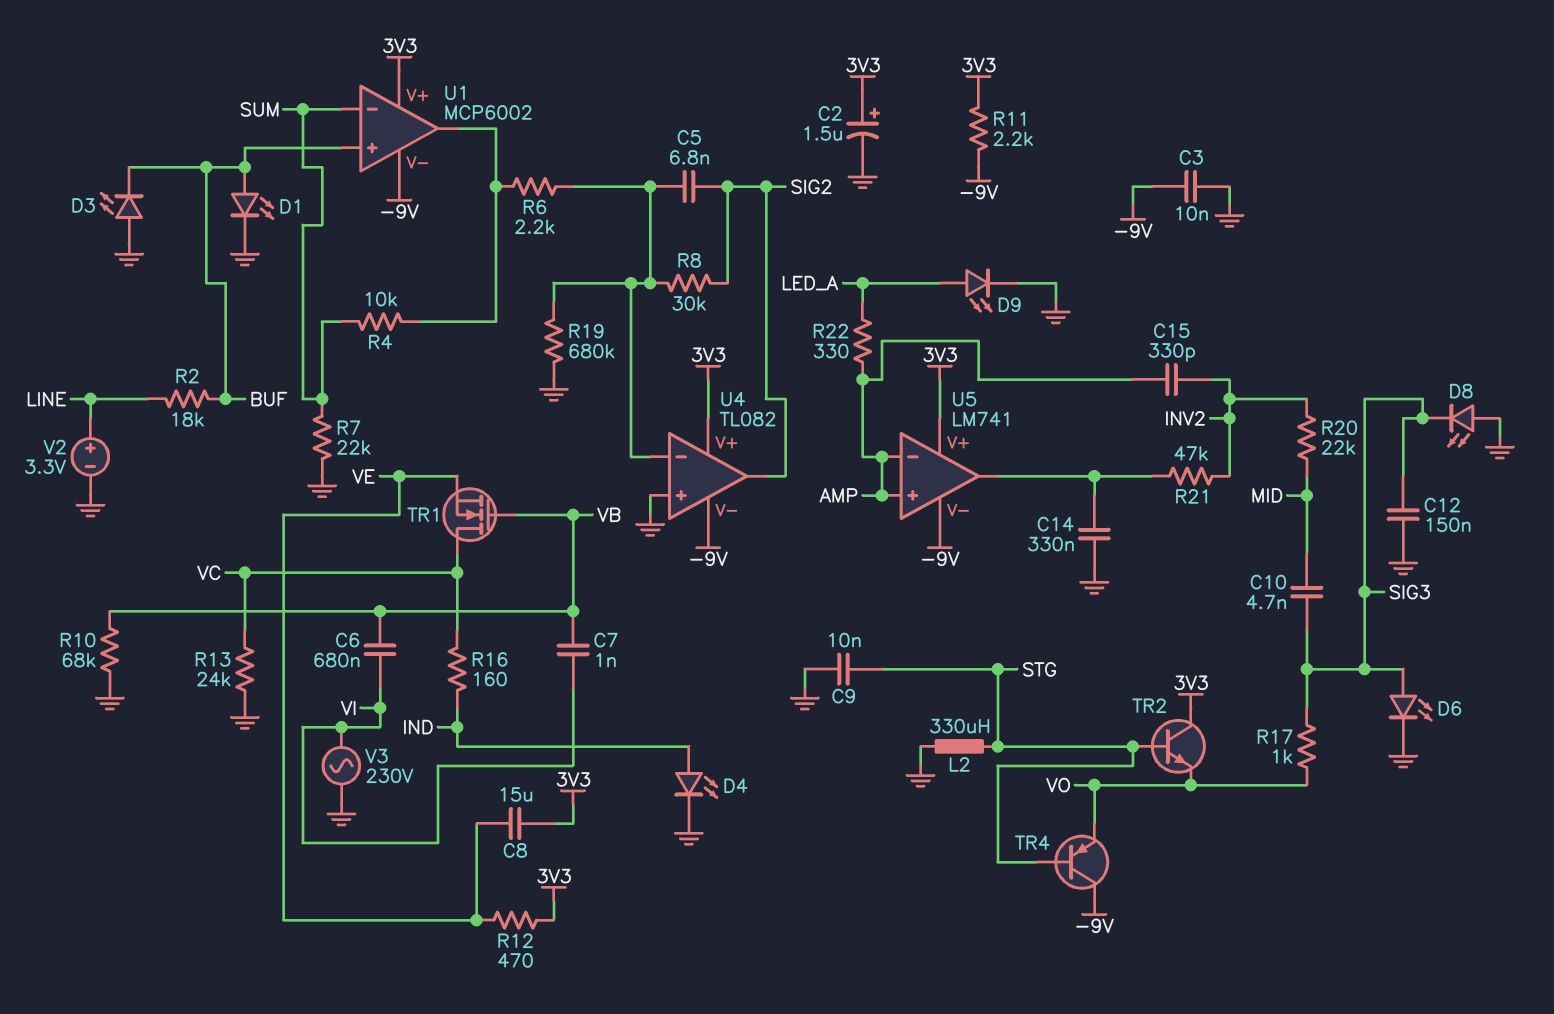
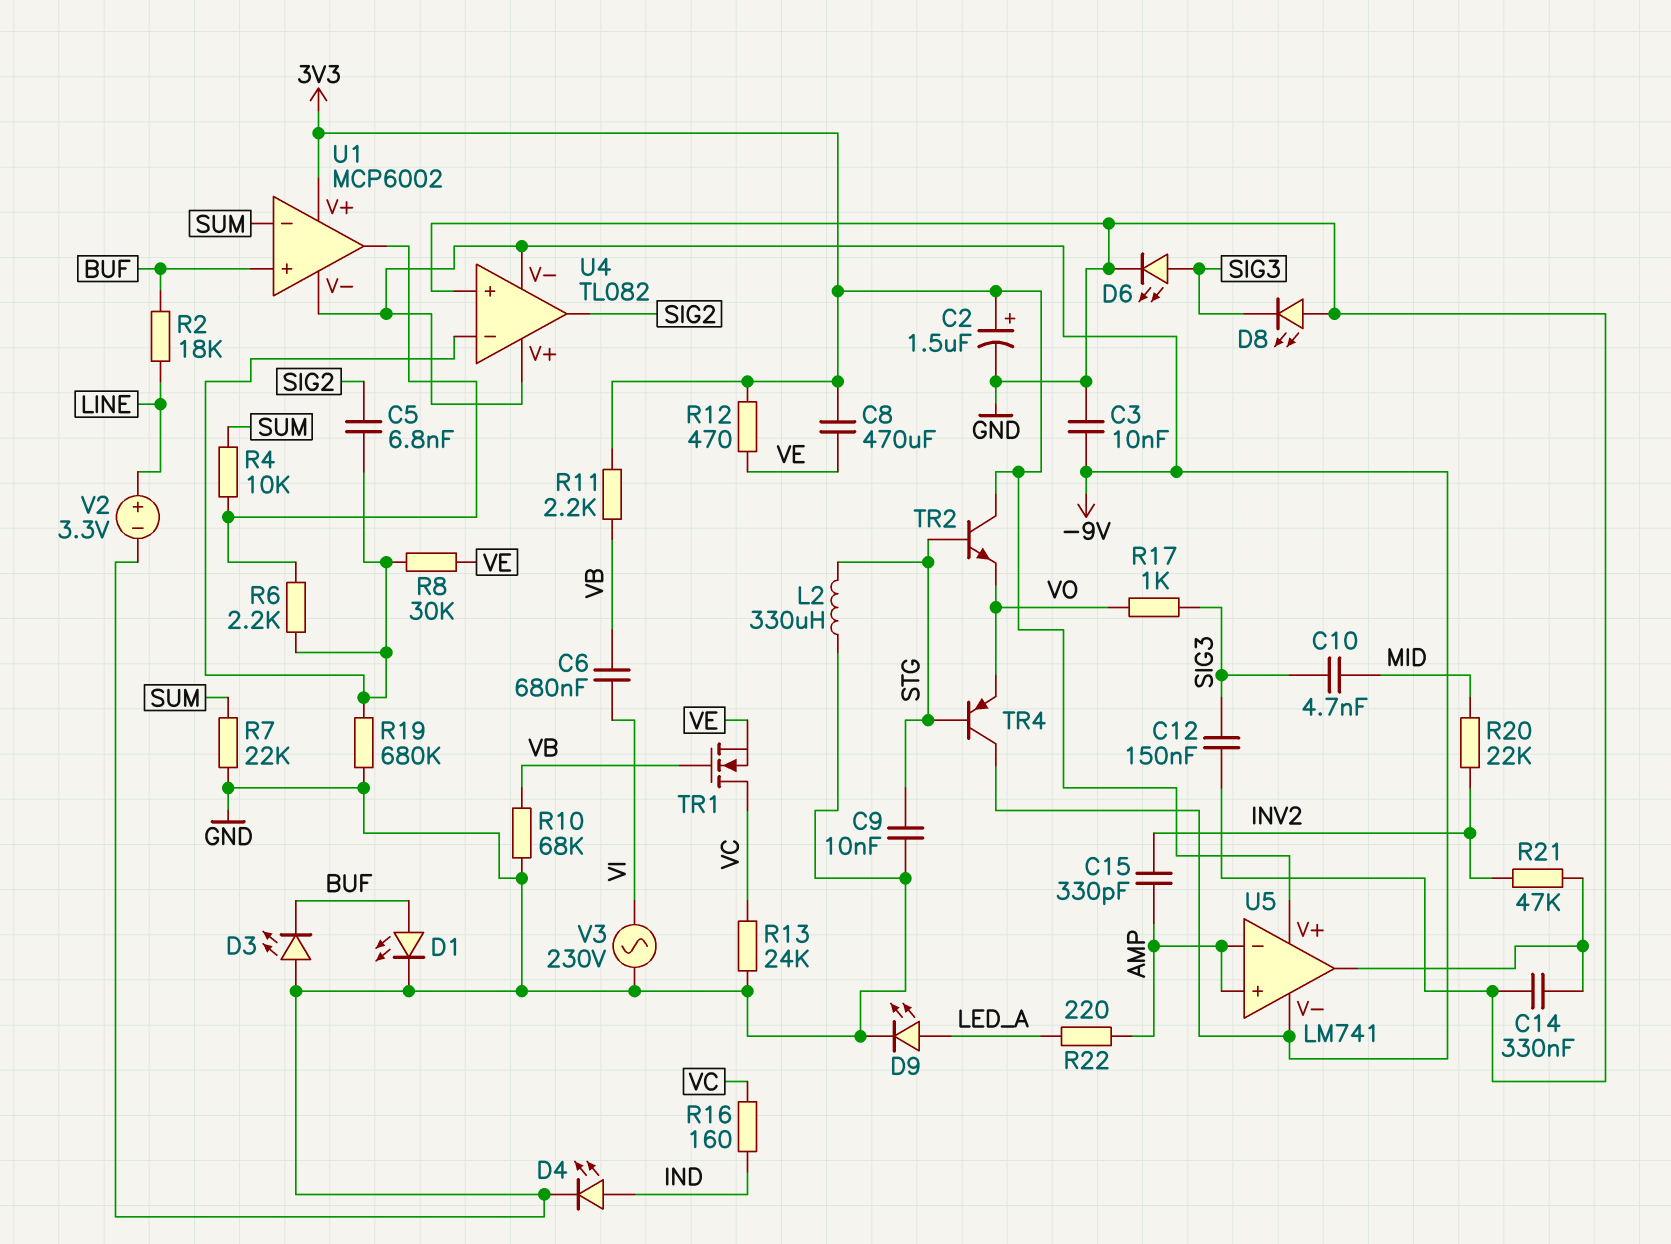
C7: 1nF (VB, VI) -> none
C8: 15uF (3V3, VE) -> 470uF (3V3, VE)
R8: 30k (SIG2, U4/in-) -> 30k (U4/in-, VE)
R11: 2.2k (-9V, 3V3) -> 2.2k (3V3, VB)
R22: 330 (AMP, LED_A) -> 220 (AMP, LED_A)
U4 pin V+: 3V3 -> -9V

